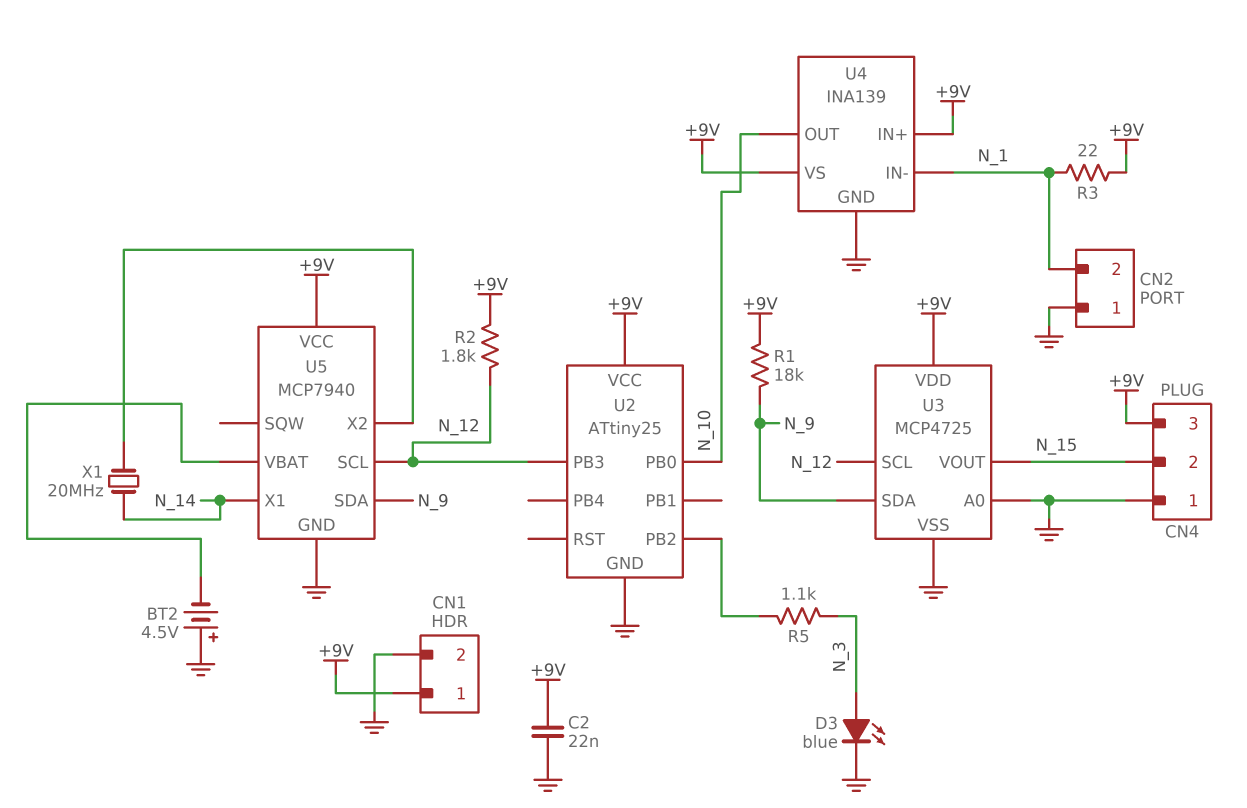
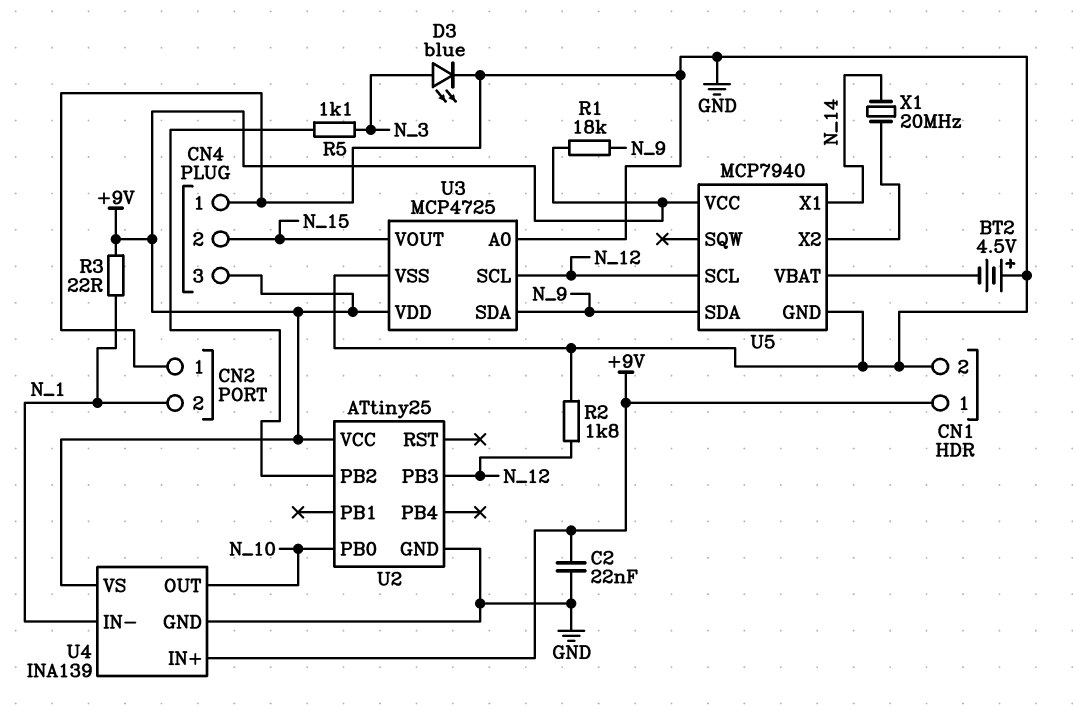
R2: 1.8k (+9V, N_12) -> 1.8k (GND, N_12)

